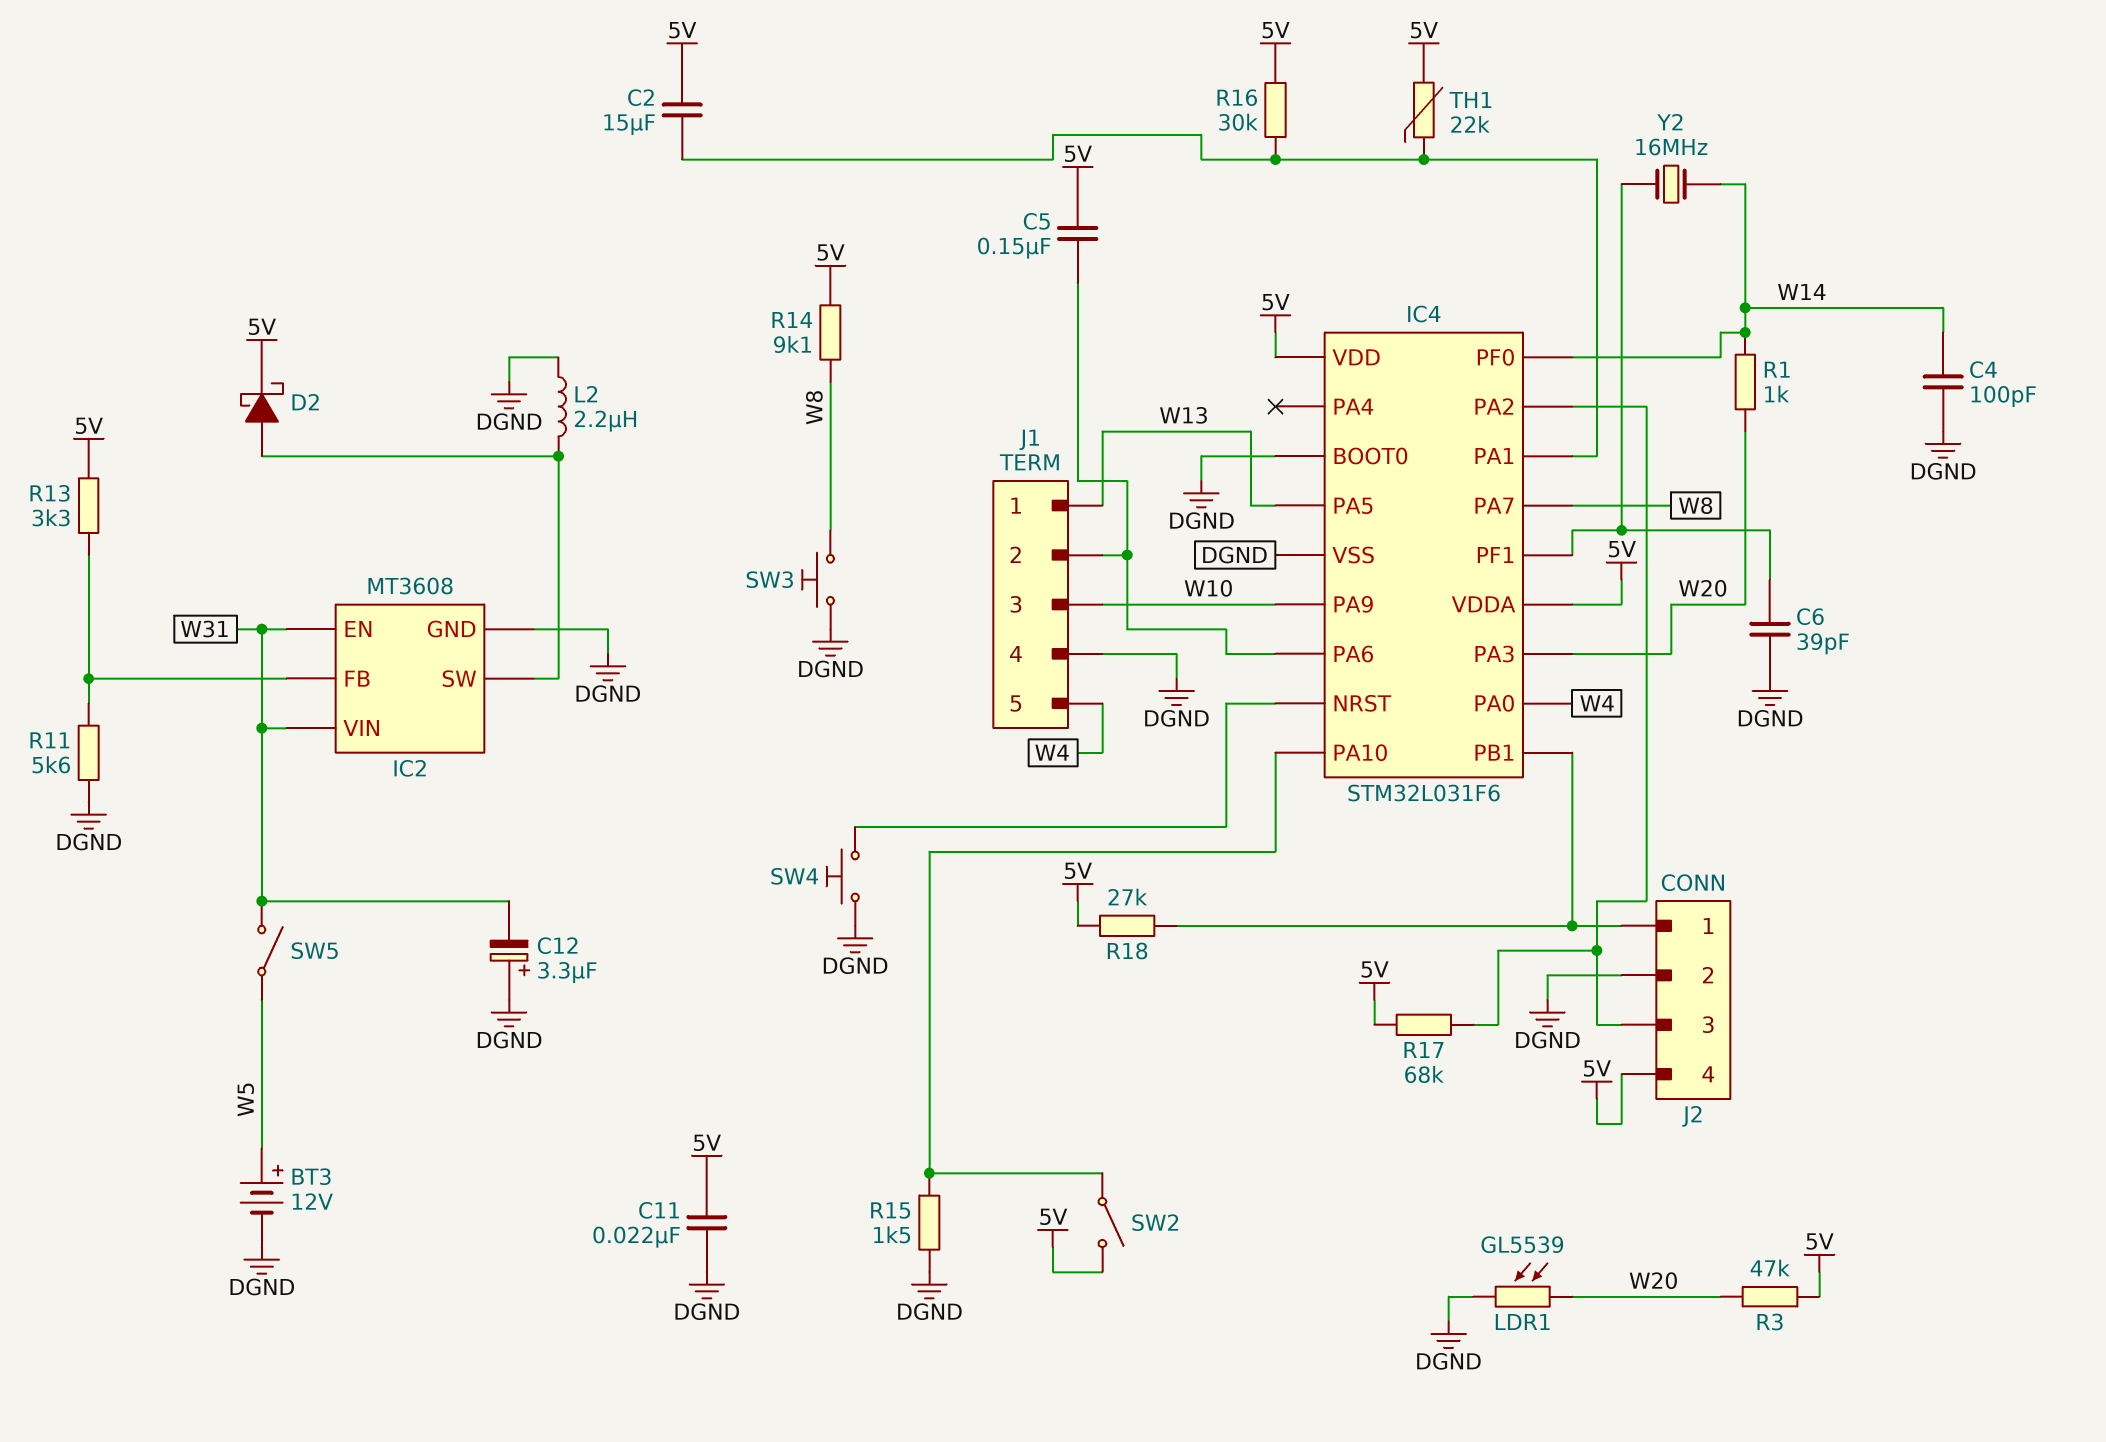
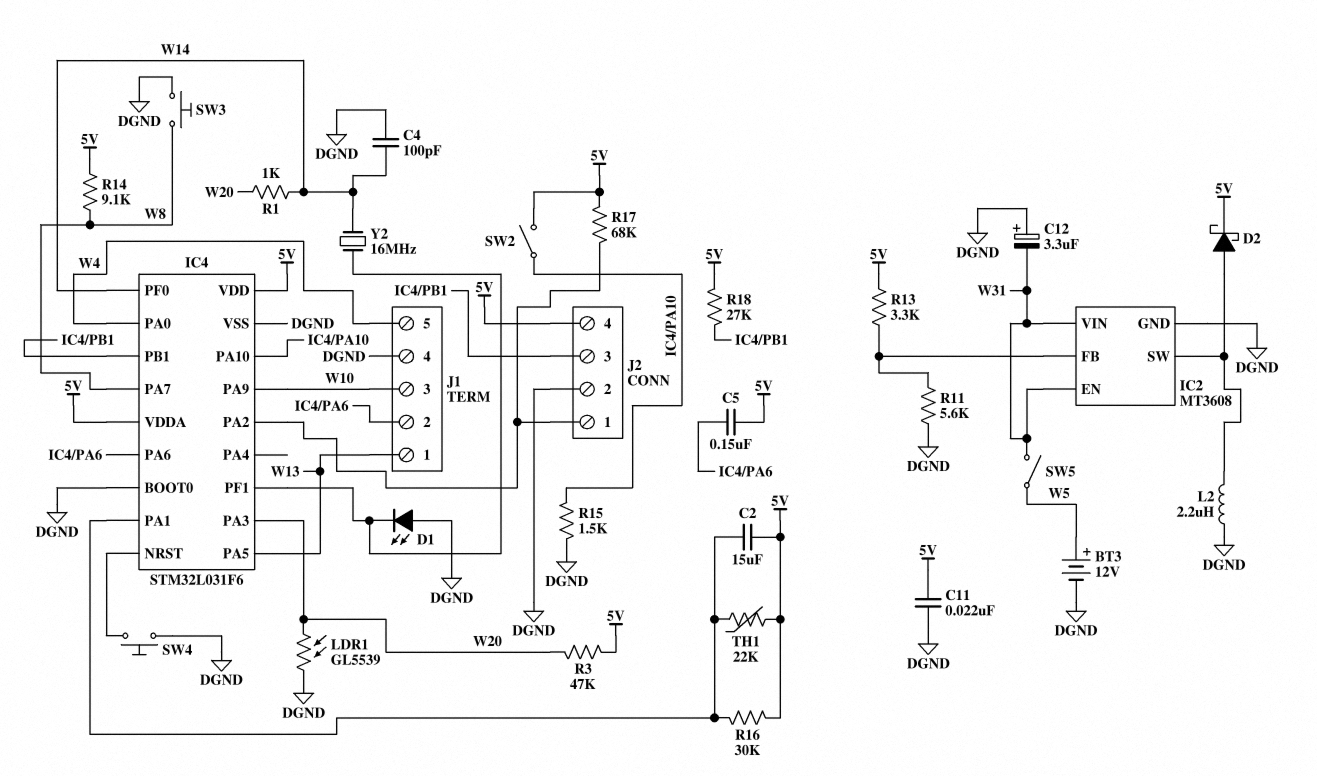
C6: 39pF (DGND, IC4/PF1) -> none
D1: none -> LED (A DGND, K IC4/PF1)
J2 pin 1: IC4/PB1 -> IC4/PA2
J2 pin 3: IC4/PA2 -> IC4/PB1

